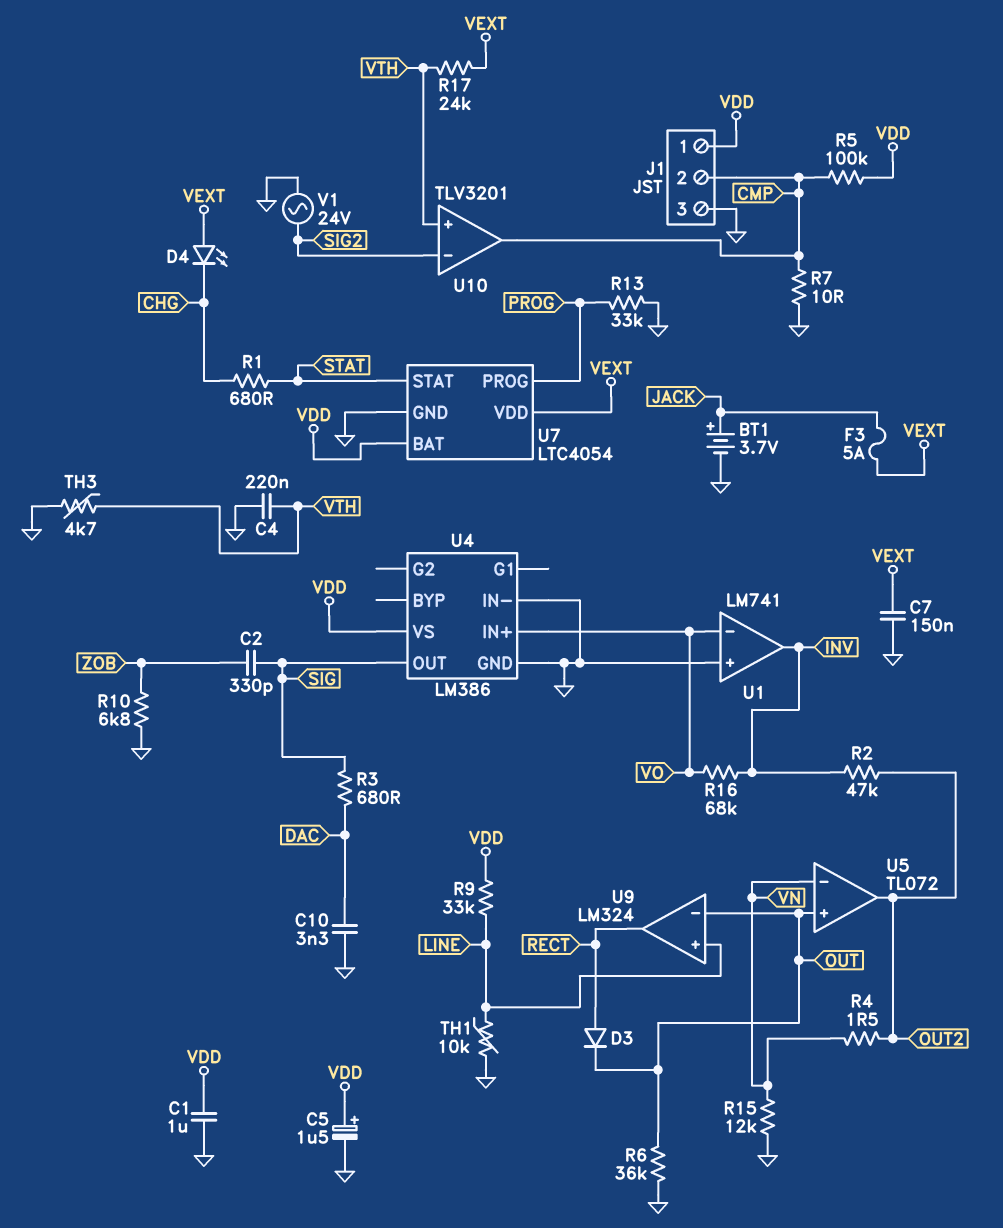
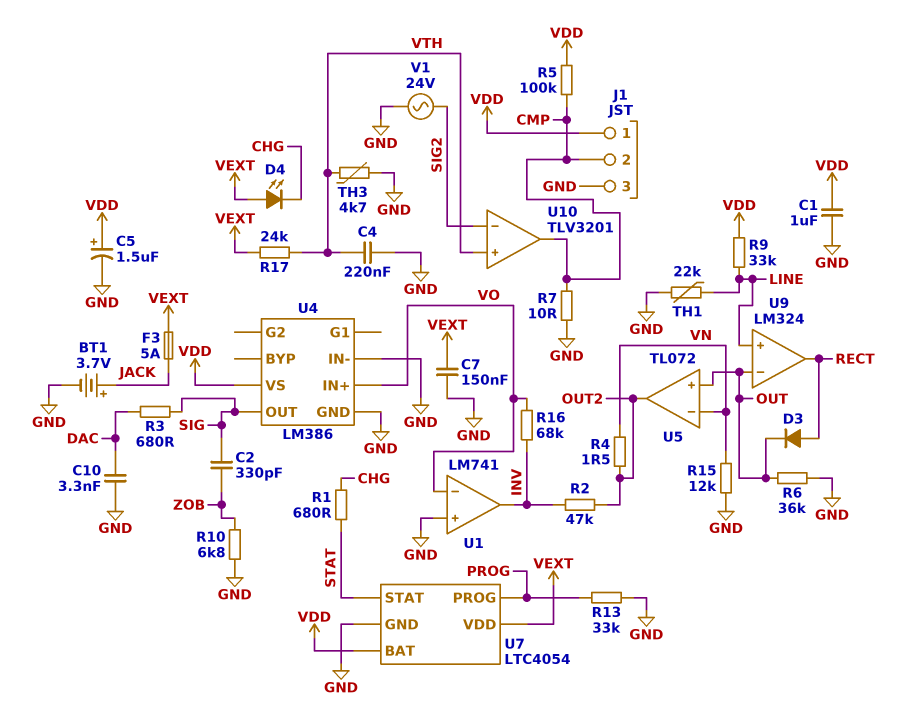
TH1: 10k (GND, LINE) -> 22k (GND, LINE)

